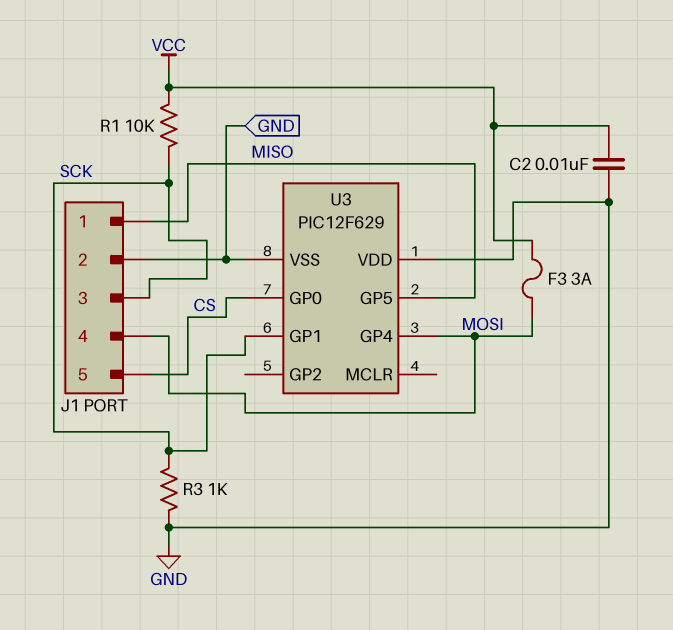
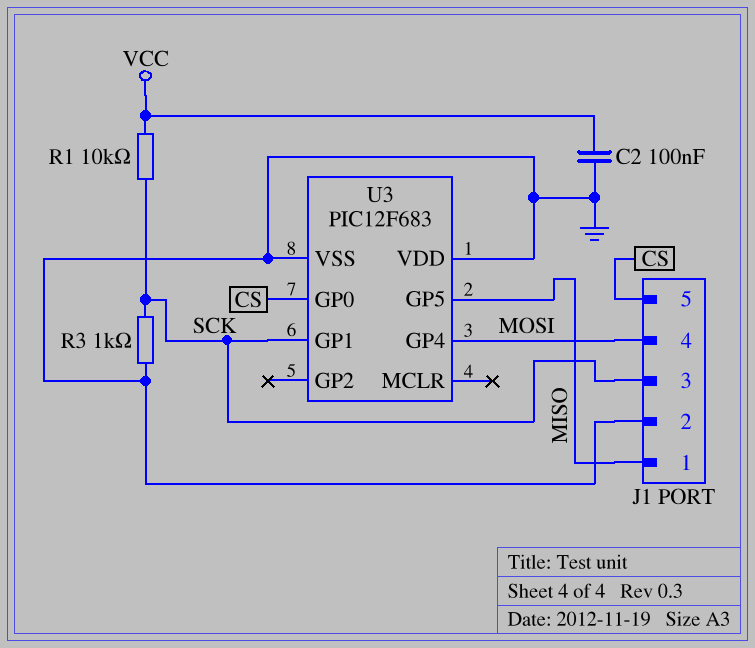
C2: 10nF (GND, VCC) -> 100nF (GND, VCC)
F3: 3A (MOSI, VCC) -> none
U3: PIC12F629 -> PIC12F683

